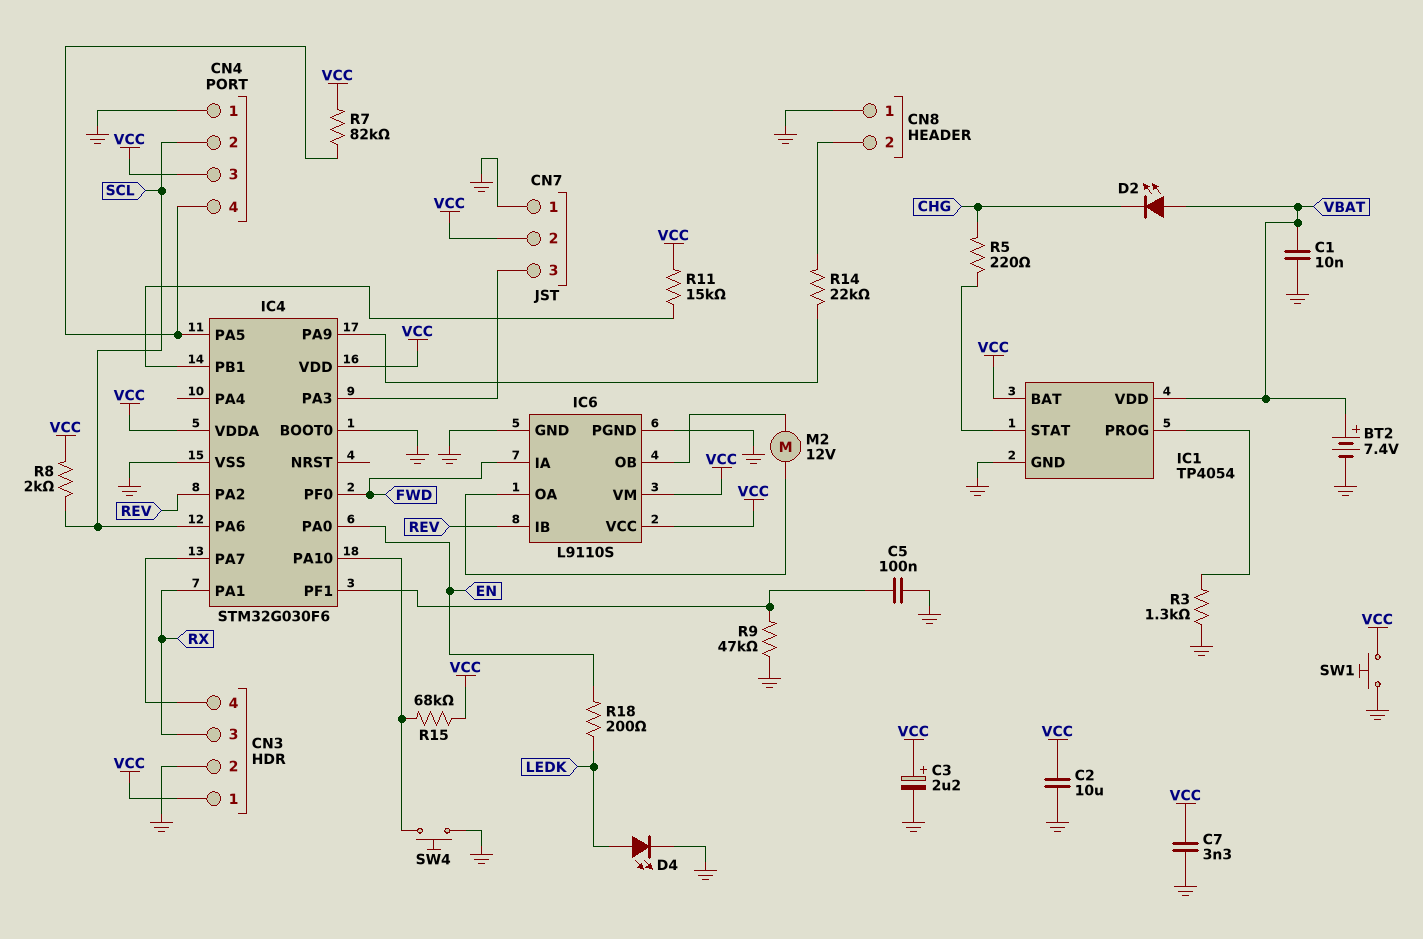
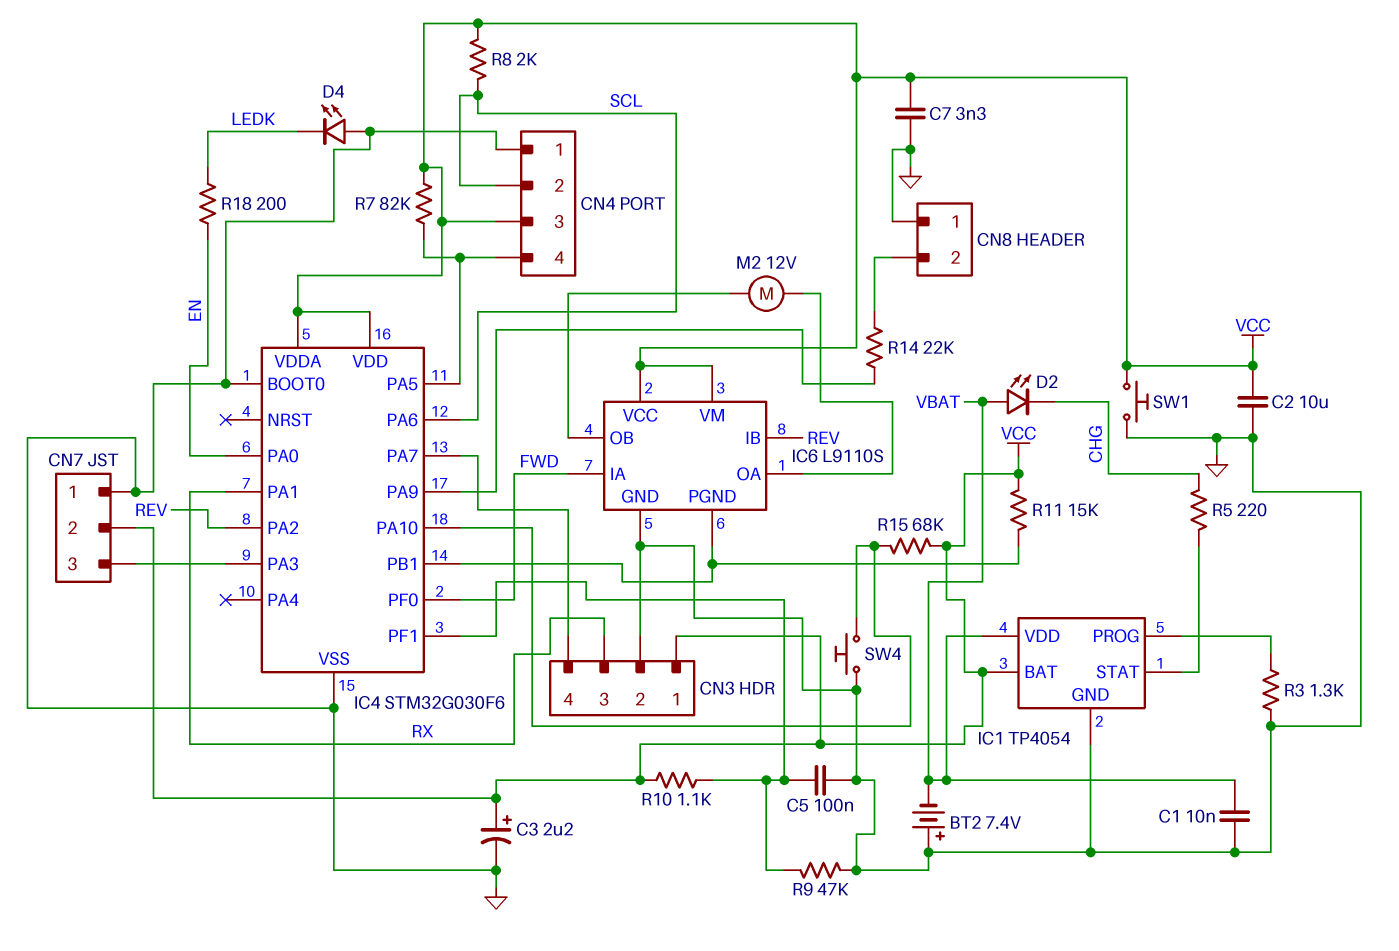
BT2: 7.4V (plus VBAT, minus GND) -> 7.4V (plus GND, minus VBAT)
D4: LED (A LEDK, K GND) -> LED (A GND, K LEDK)
IC6 pin PGND: GND -> IC4/PB1
R10: none -> 1.1k (IC4/PF1, VCC)

